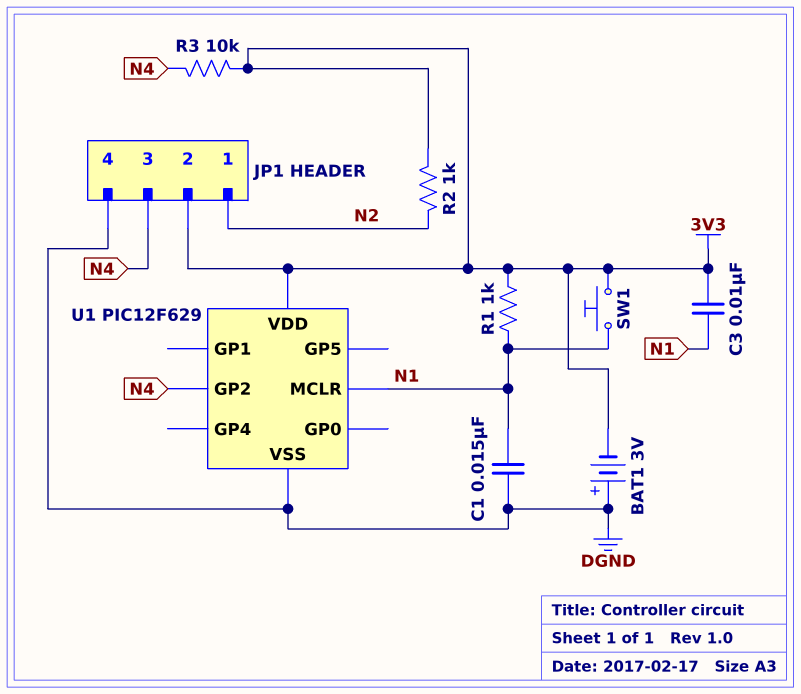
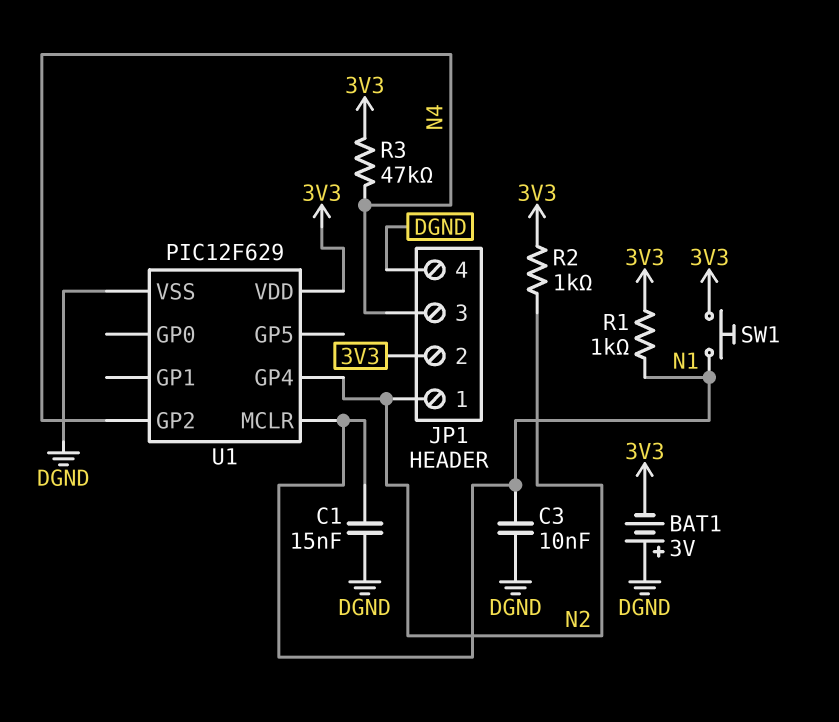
C3: 10nF (3V3, N1) -> 10nF (DGND, N1)
R3: 10k (3V3, N4) -> 47k (3V3, N4)
U1 pin GP4: none -> N2

